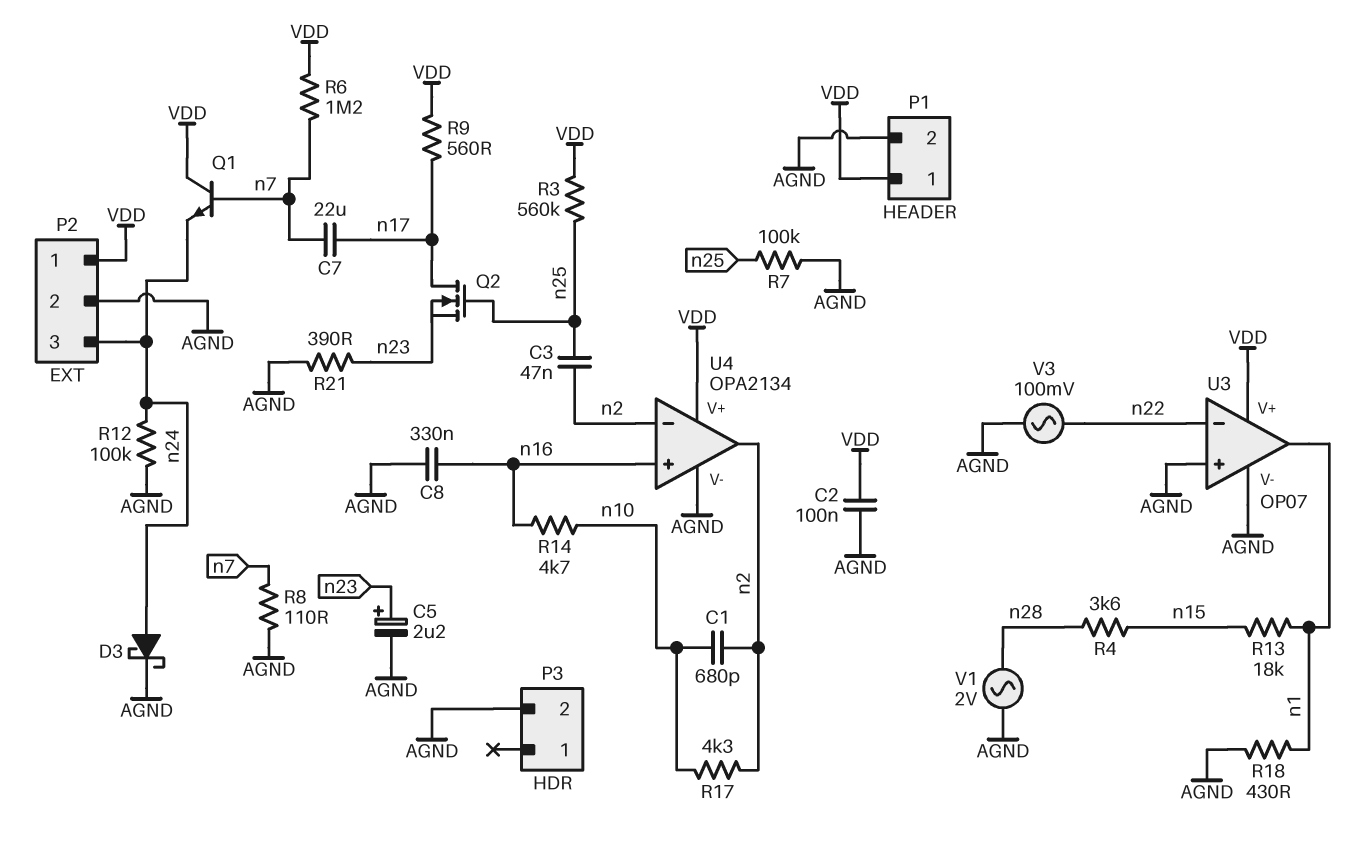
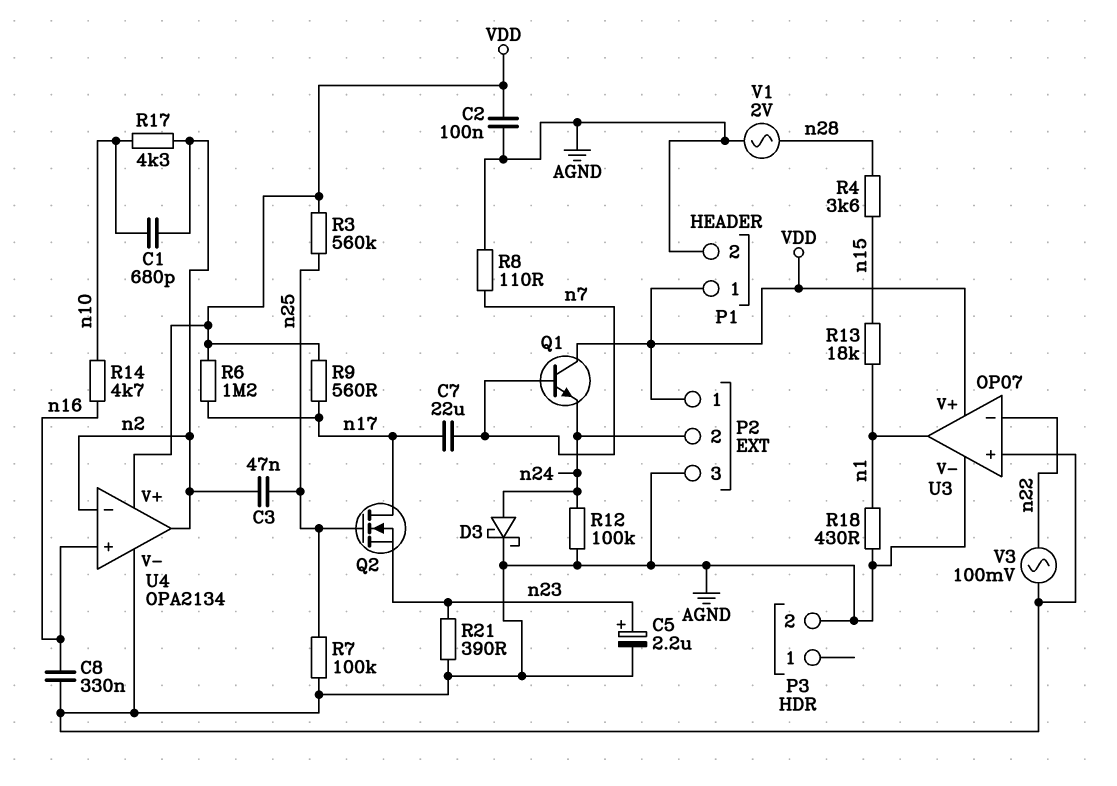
P2 pin 2: AGND -> n24
P2 pin 3: n24 -> AGND
R6: 1.2M (VDD, n7) -> 1.2M (VDD, n17)

